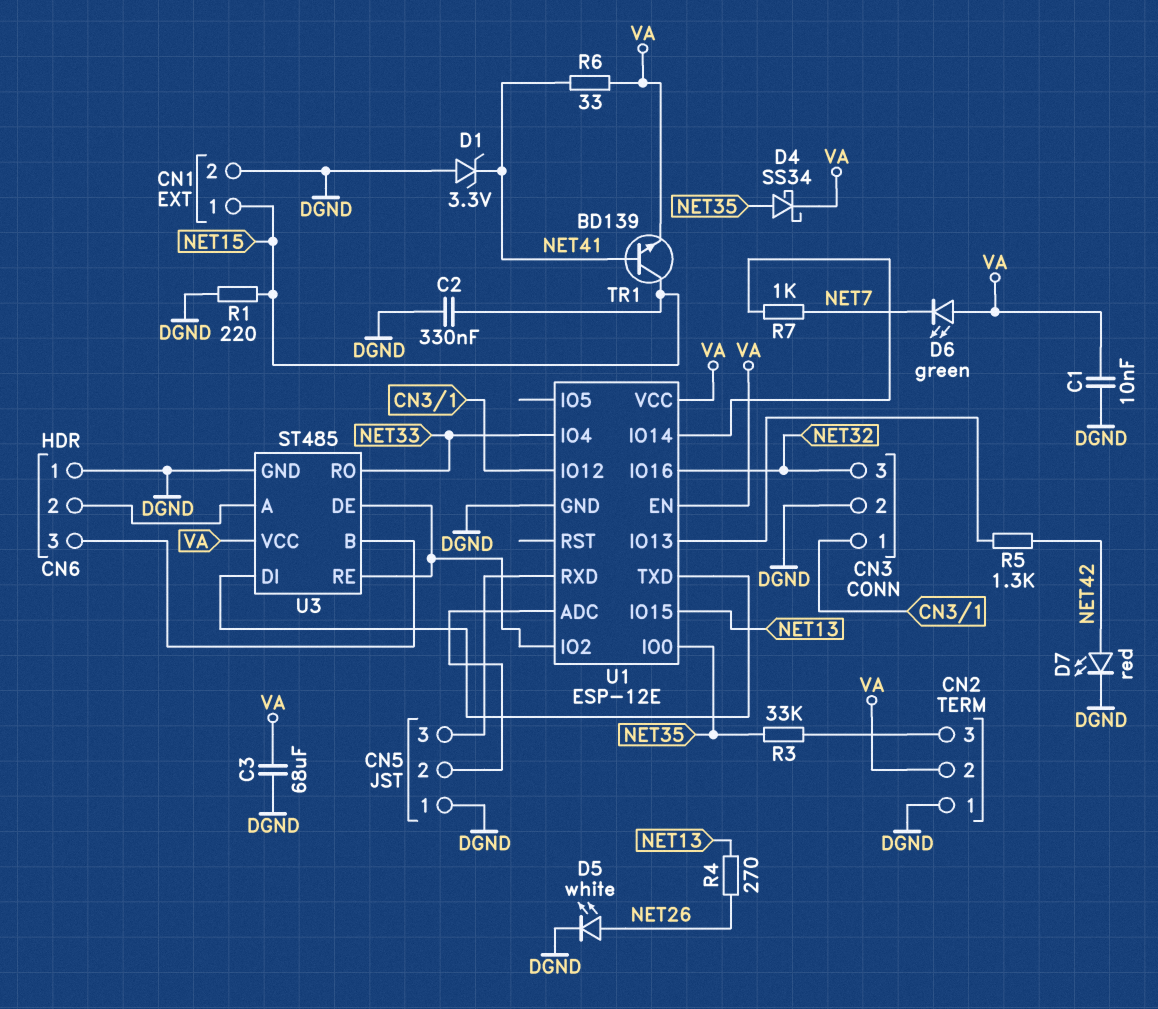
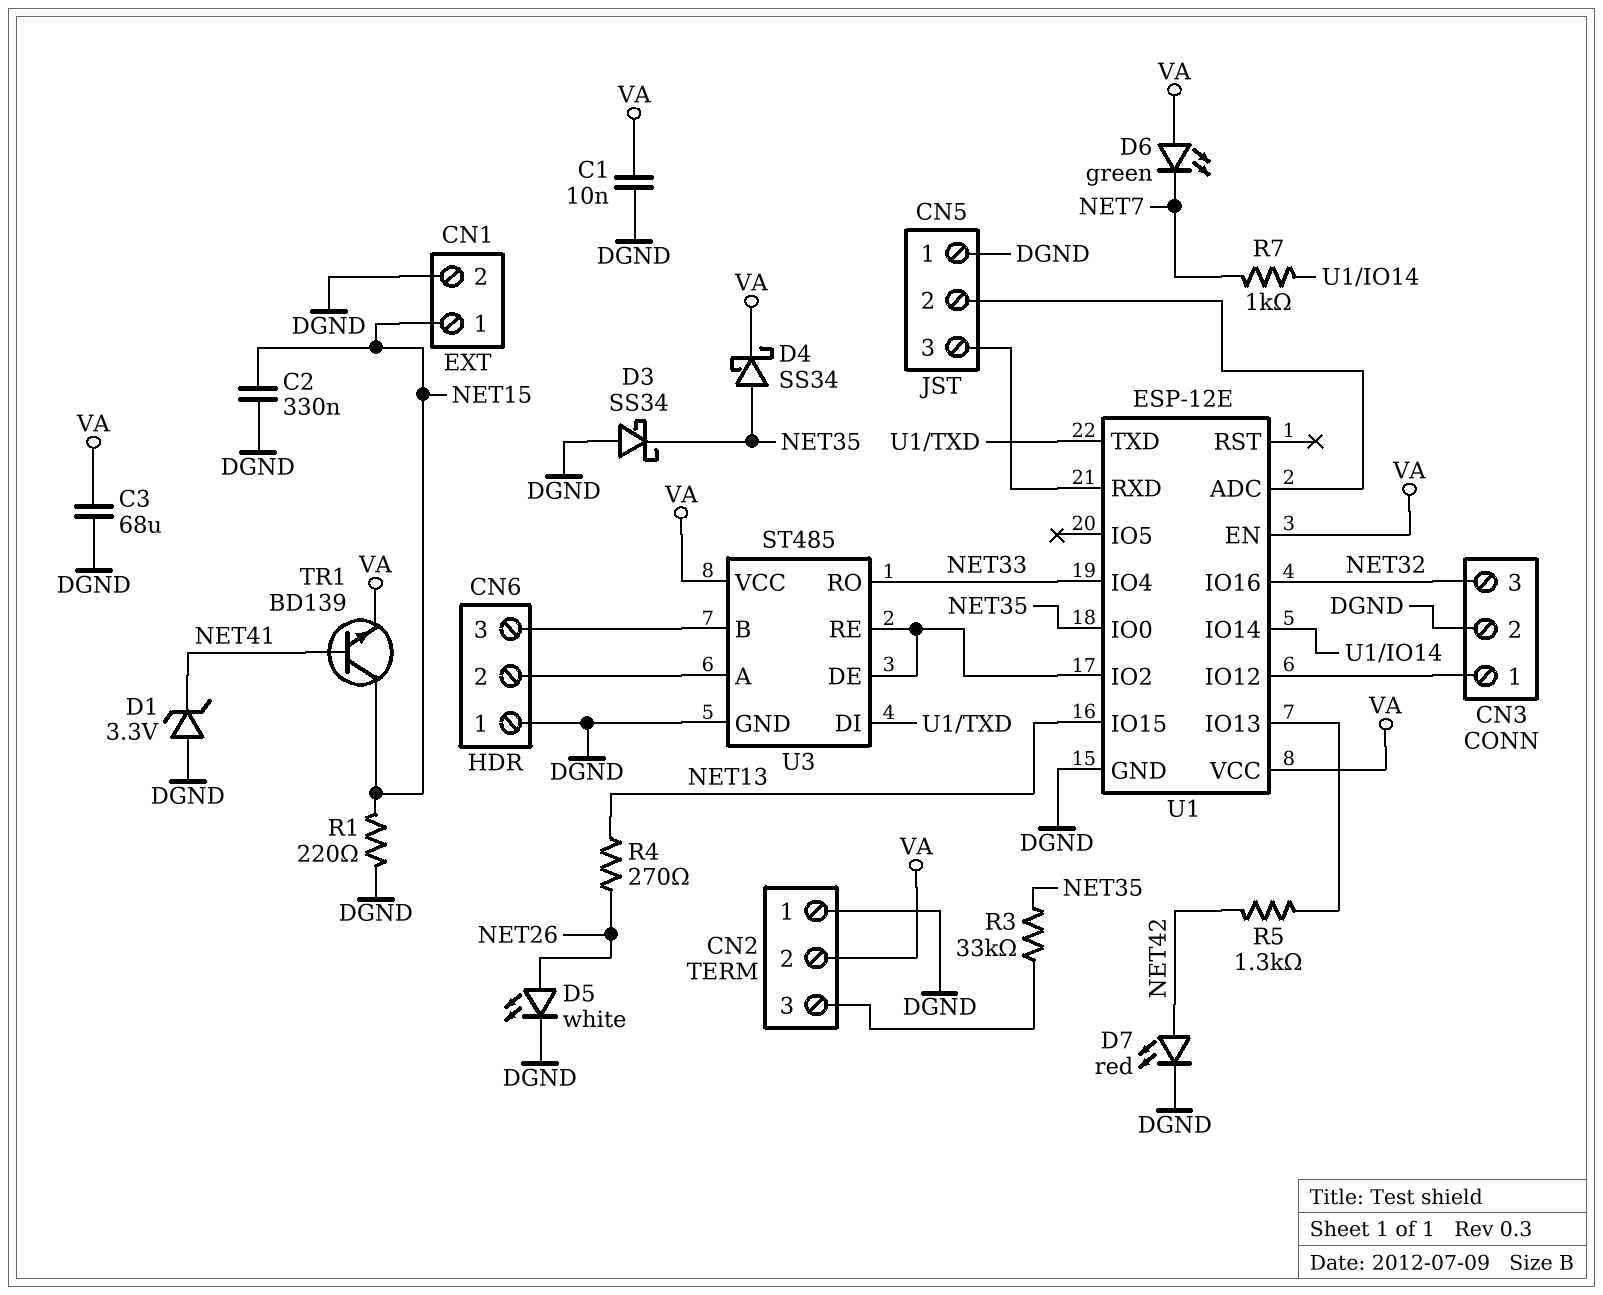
D3: none -> schottky SS34 (A DGND, K NET35)
R6: 33 (NET41, VA) -> none

